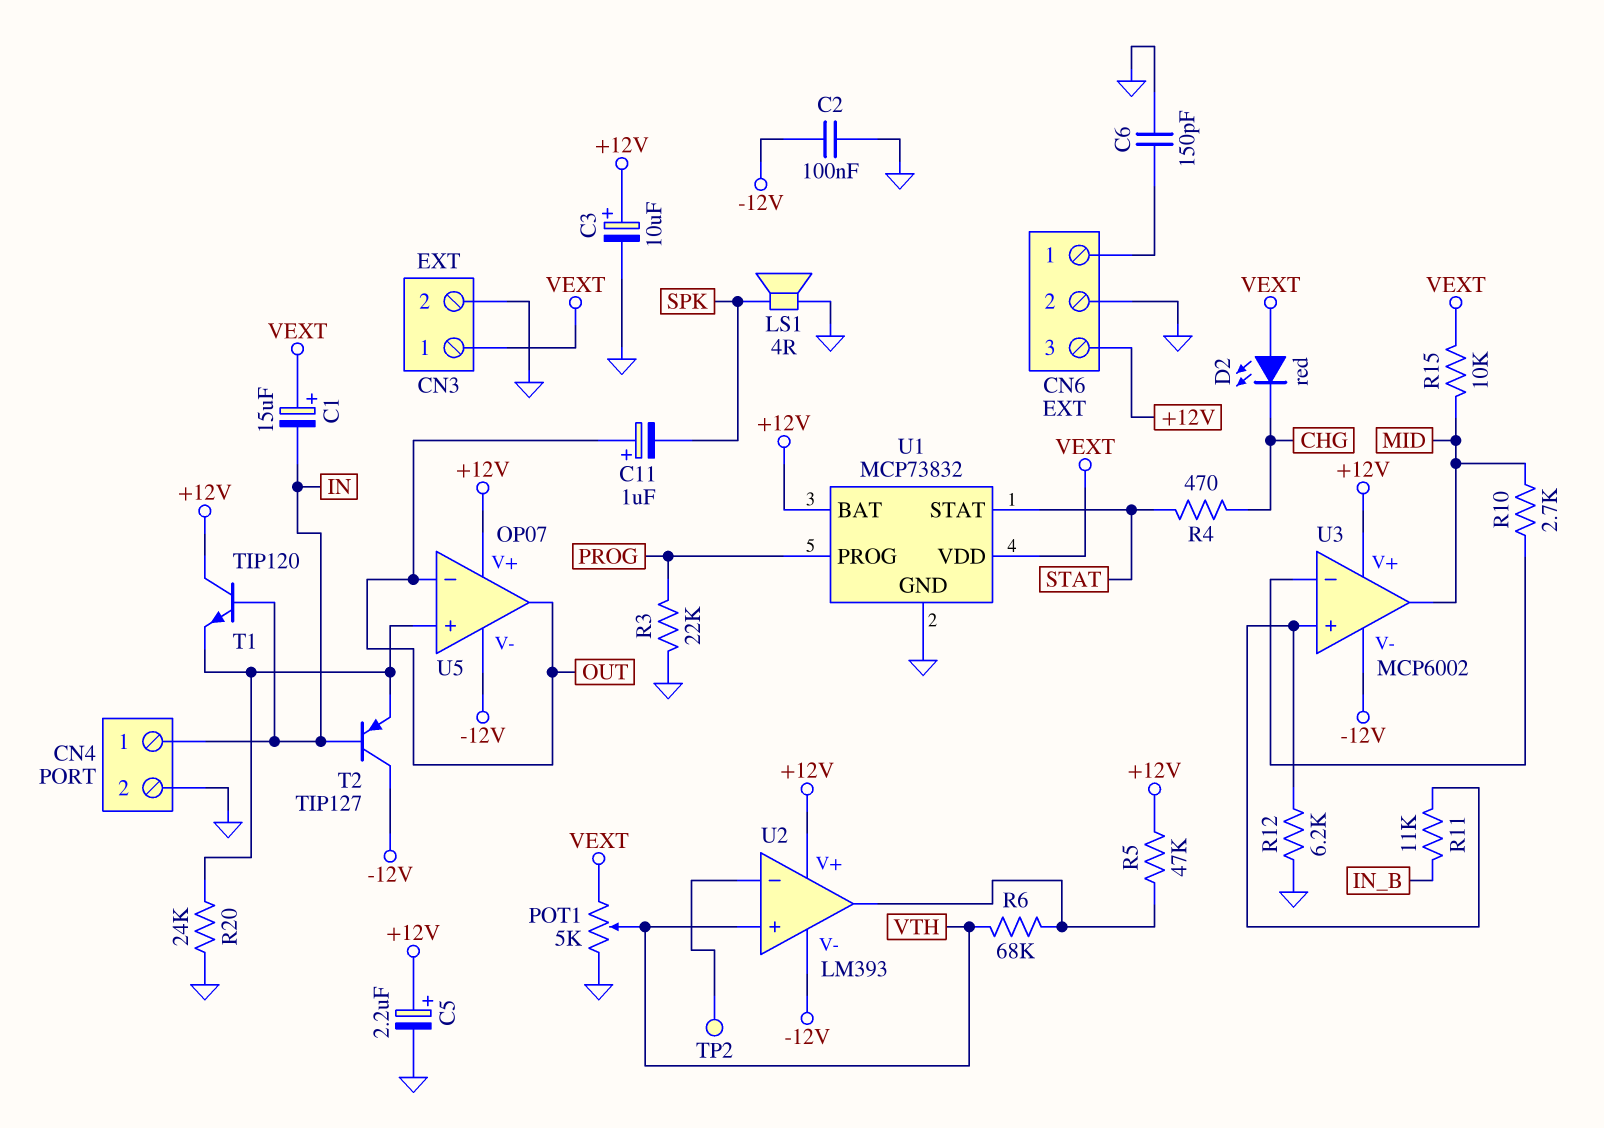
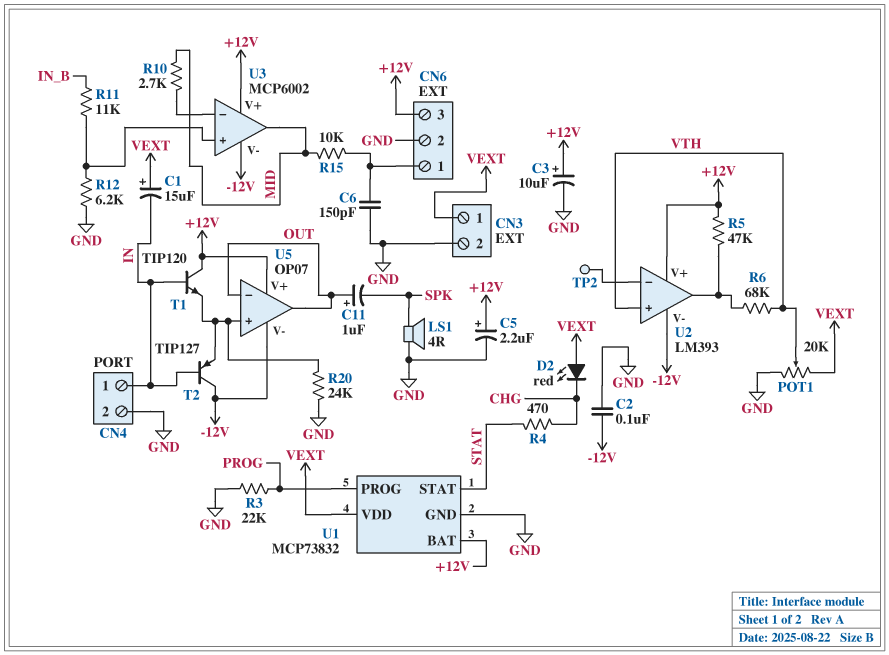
POT1: 5k (GND, VEXT, wiper VTH) -> 20k (GND, VEXT, wiper VTH)
R15: 10k (MID, VEXT) -> 10k (CN6/1, MID)

